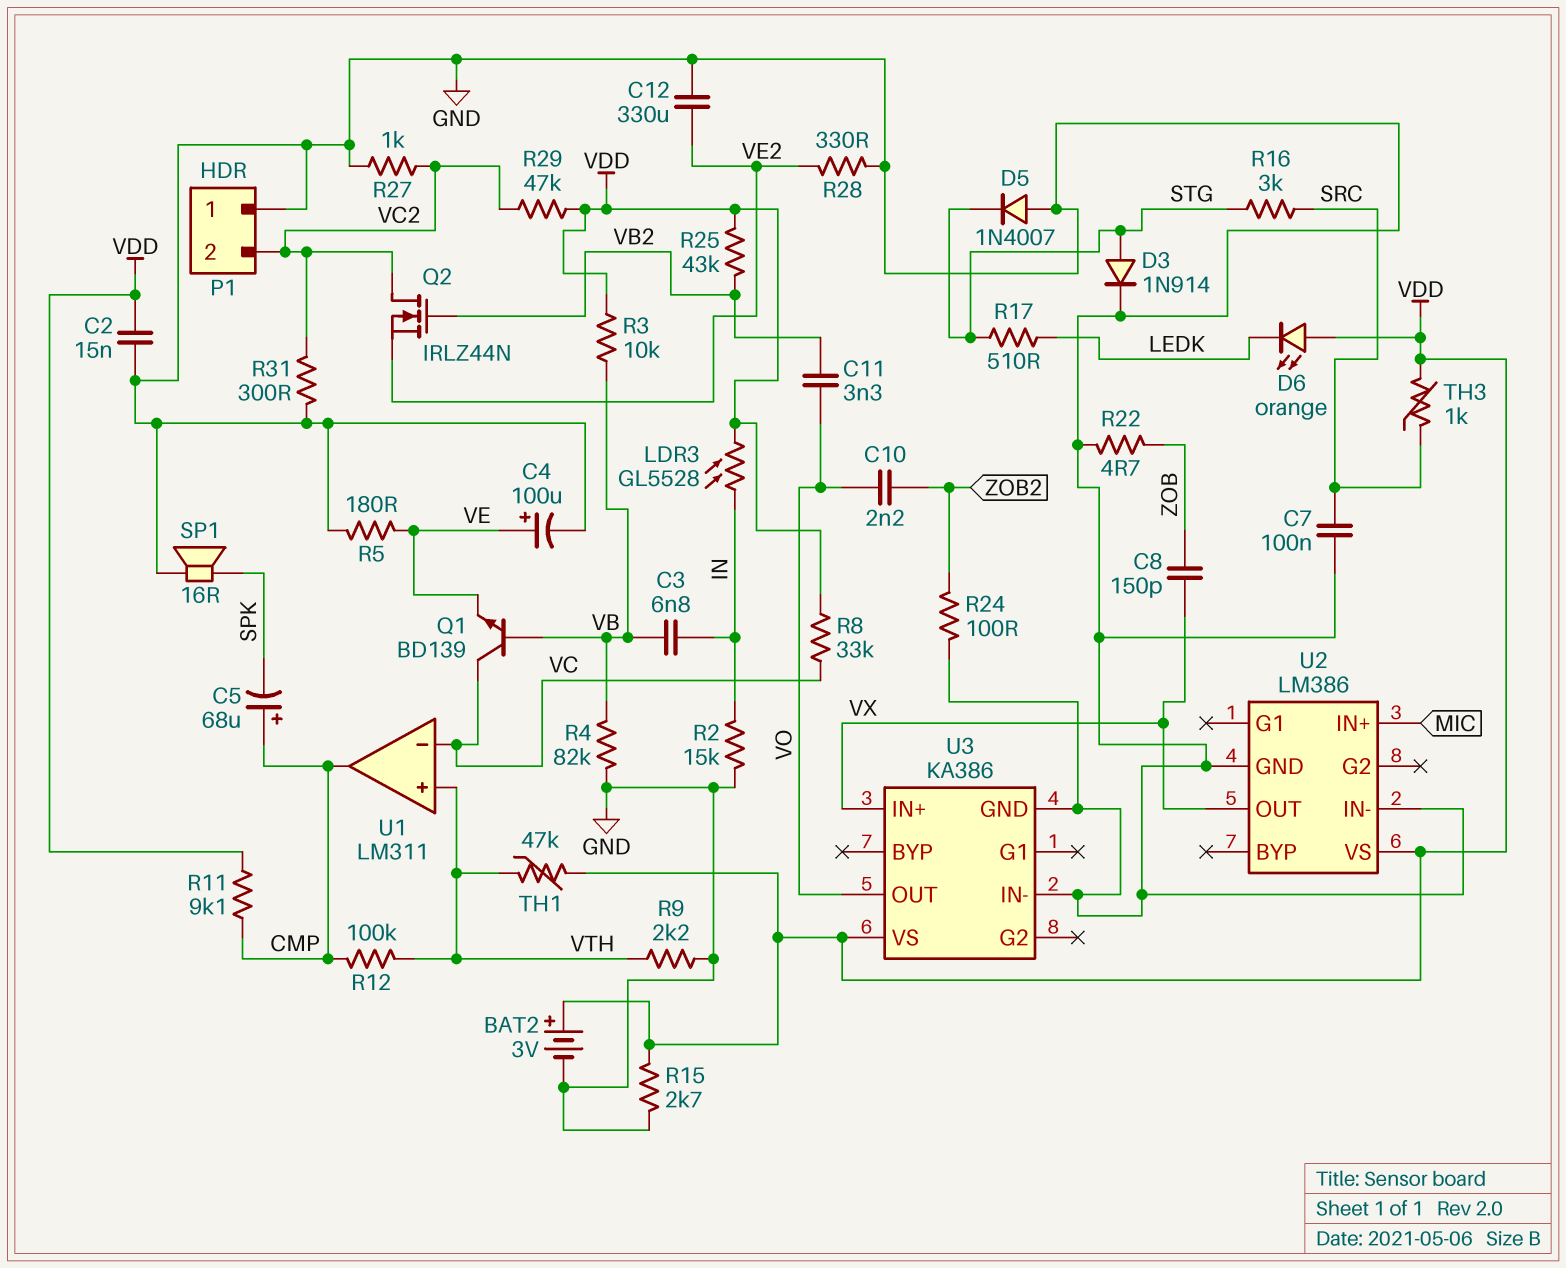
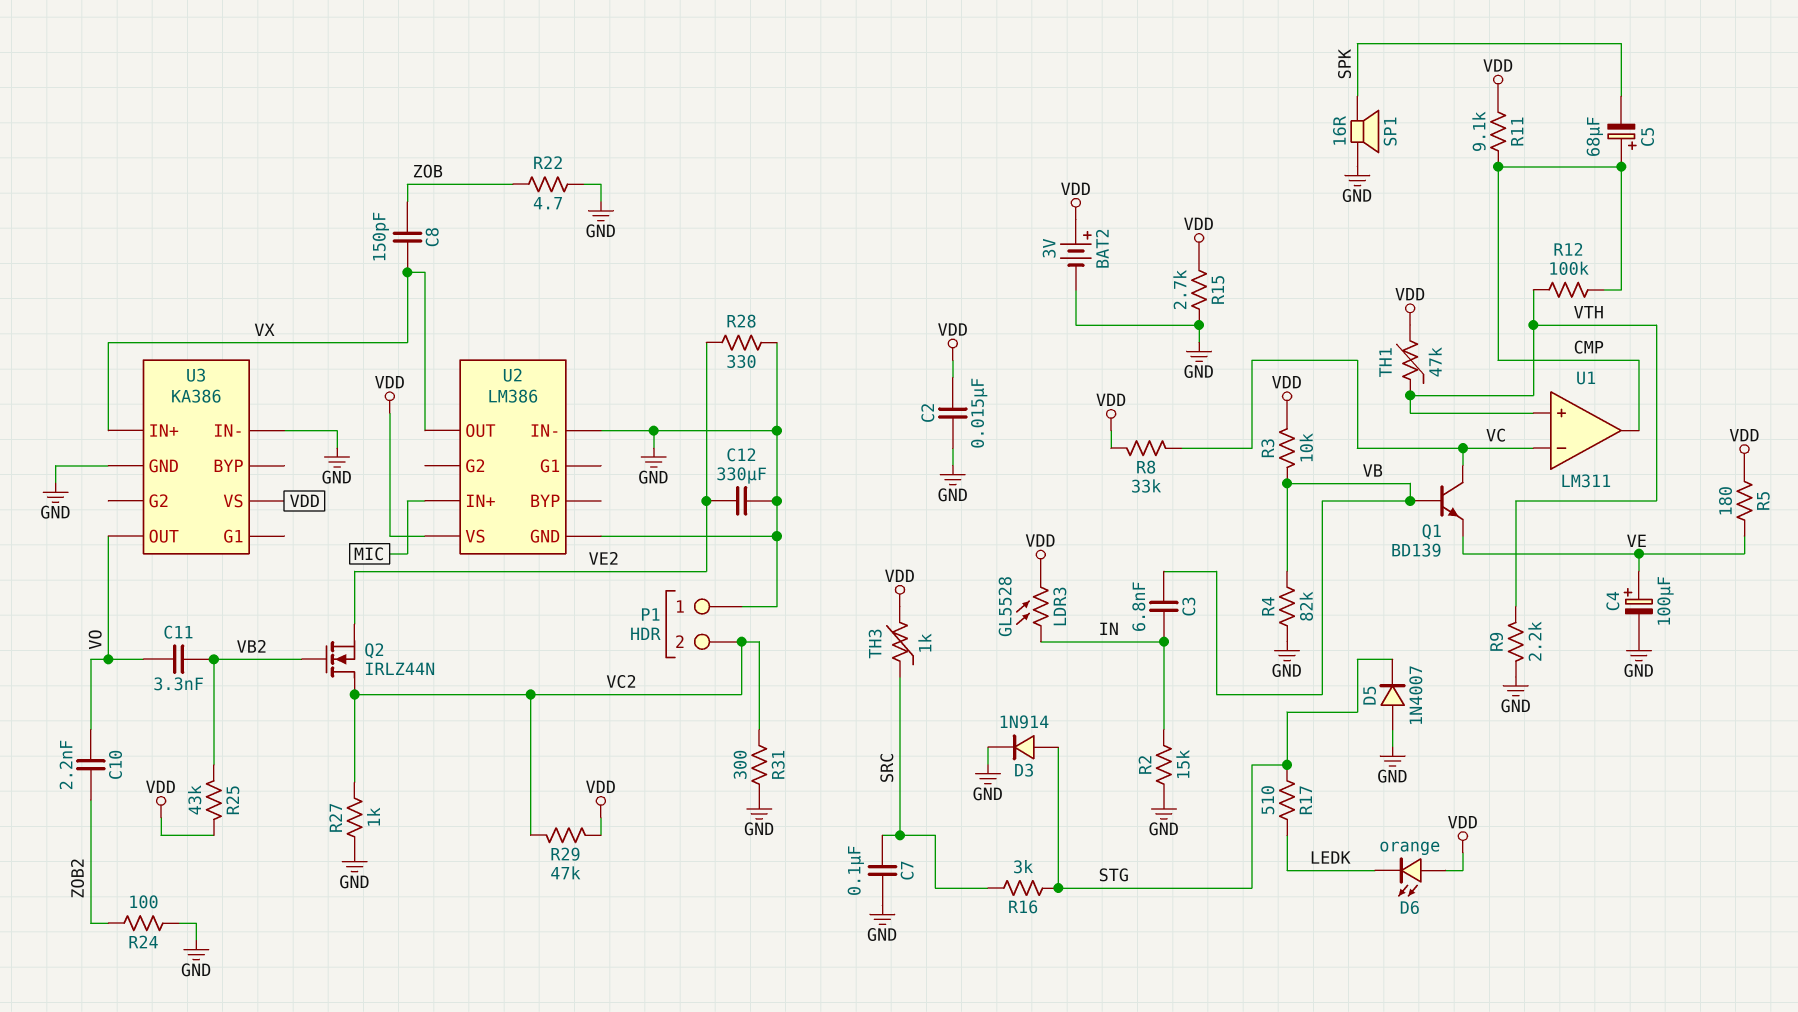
R5: 180 (GND, VE) -> 180 (VDD, VE)

